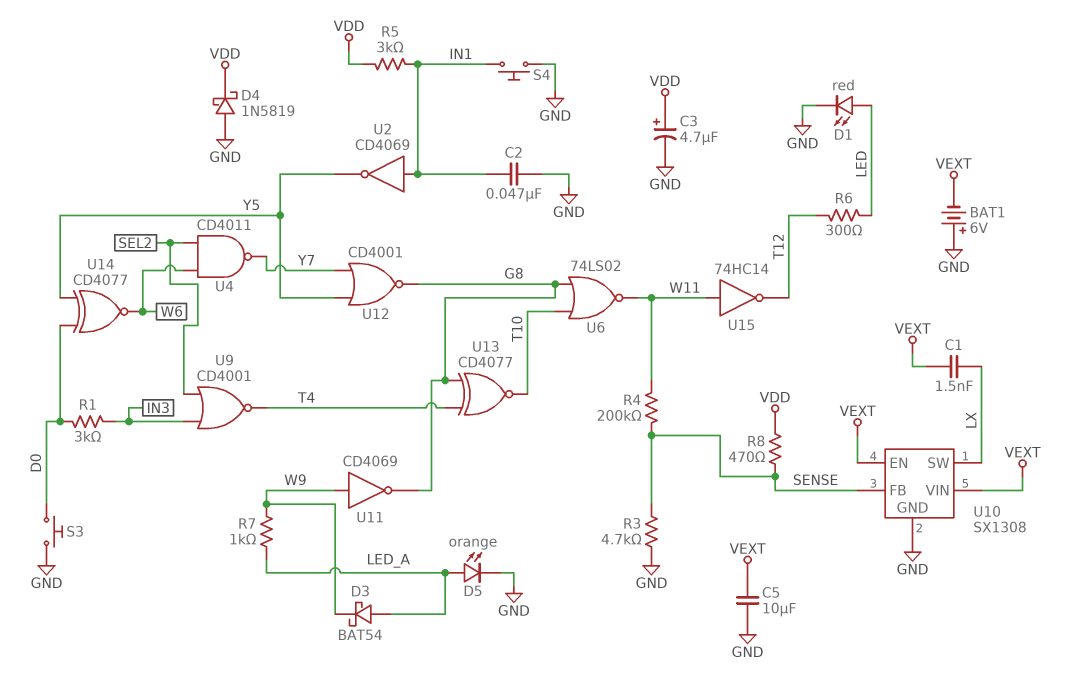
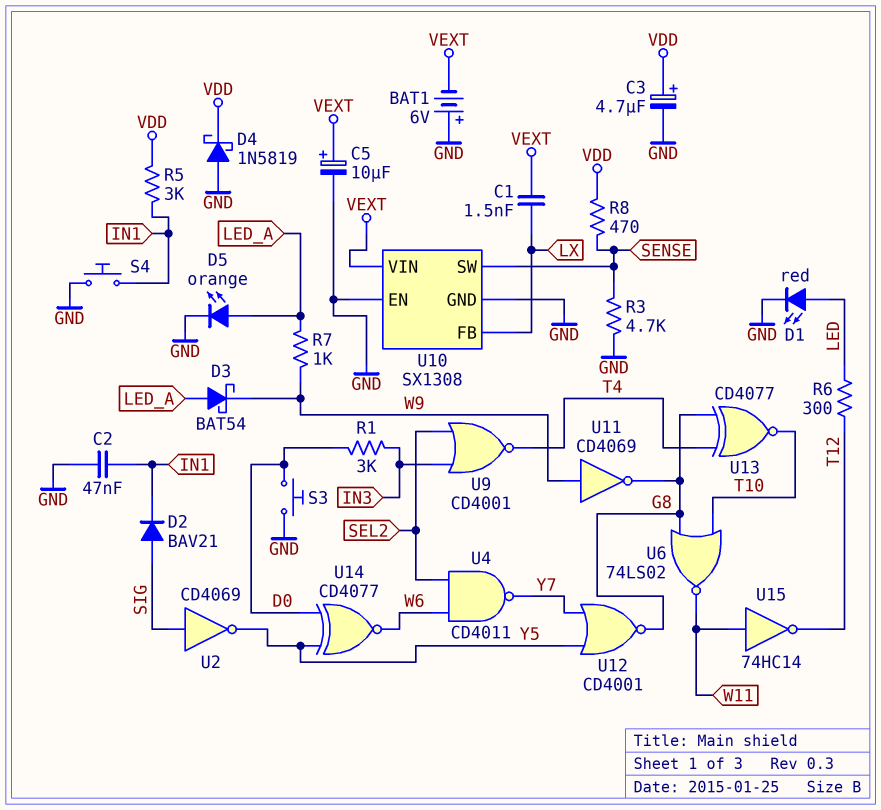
C5: 10uF (GND, VEXT) -> 10uF (plus VEXT, minus GND)
D2: none -> diode BAV21 (A SIG, K IN1)
R4: 200k (SENSE, W11) -> none
U2: NOT CD4069 (in IN1, out Y5) -> NOT CD4069 (in SIG, out Y5)
U10 pin EN: VEXT -> GND
U10 pin FB: SENSE -> LX
U10 pin SW: LX -> SENSE

